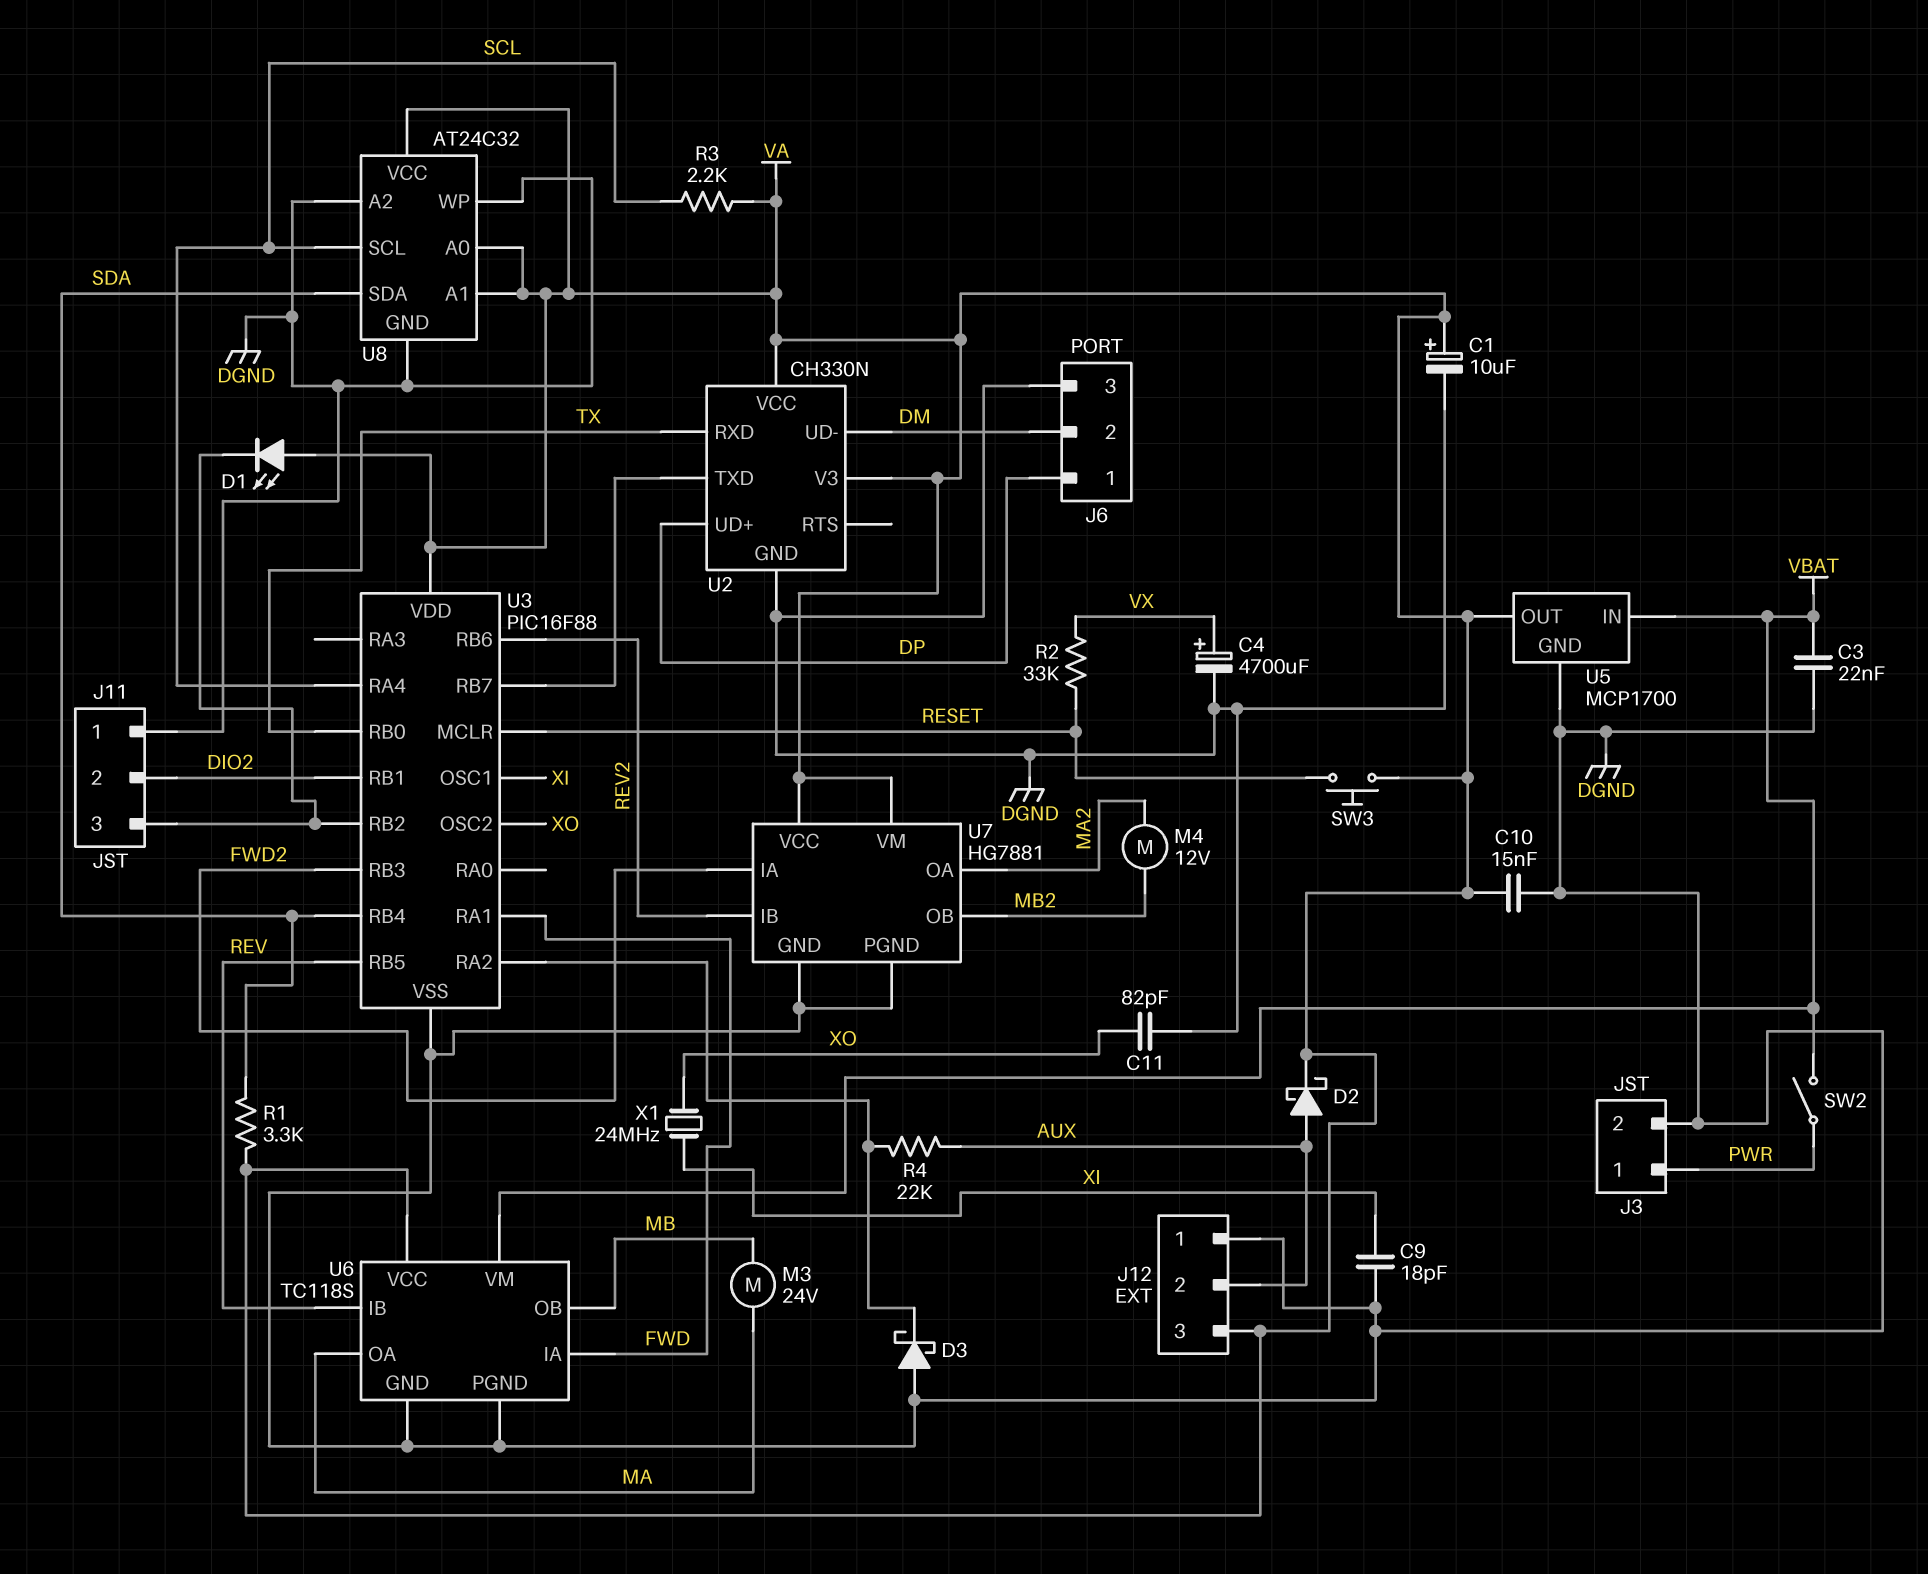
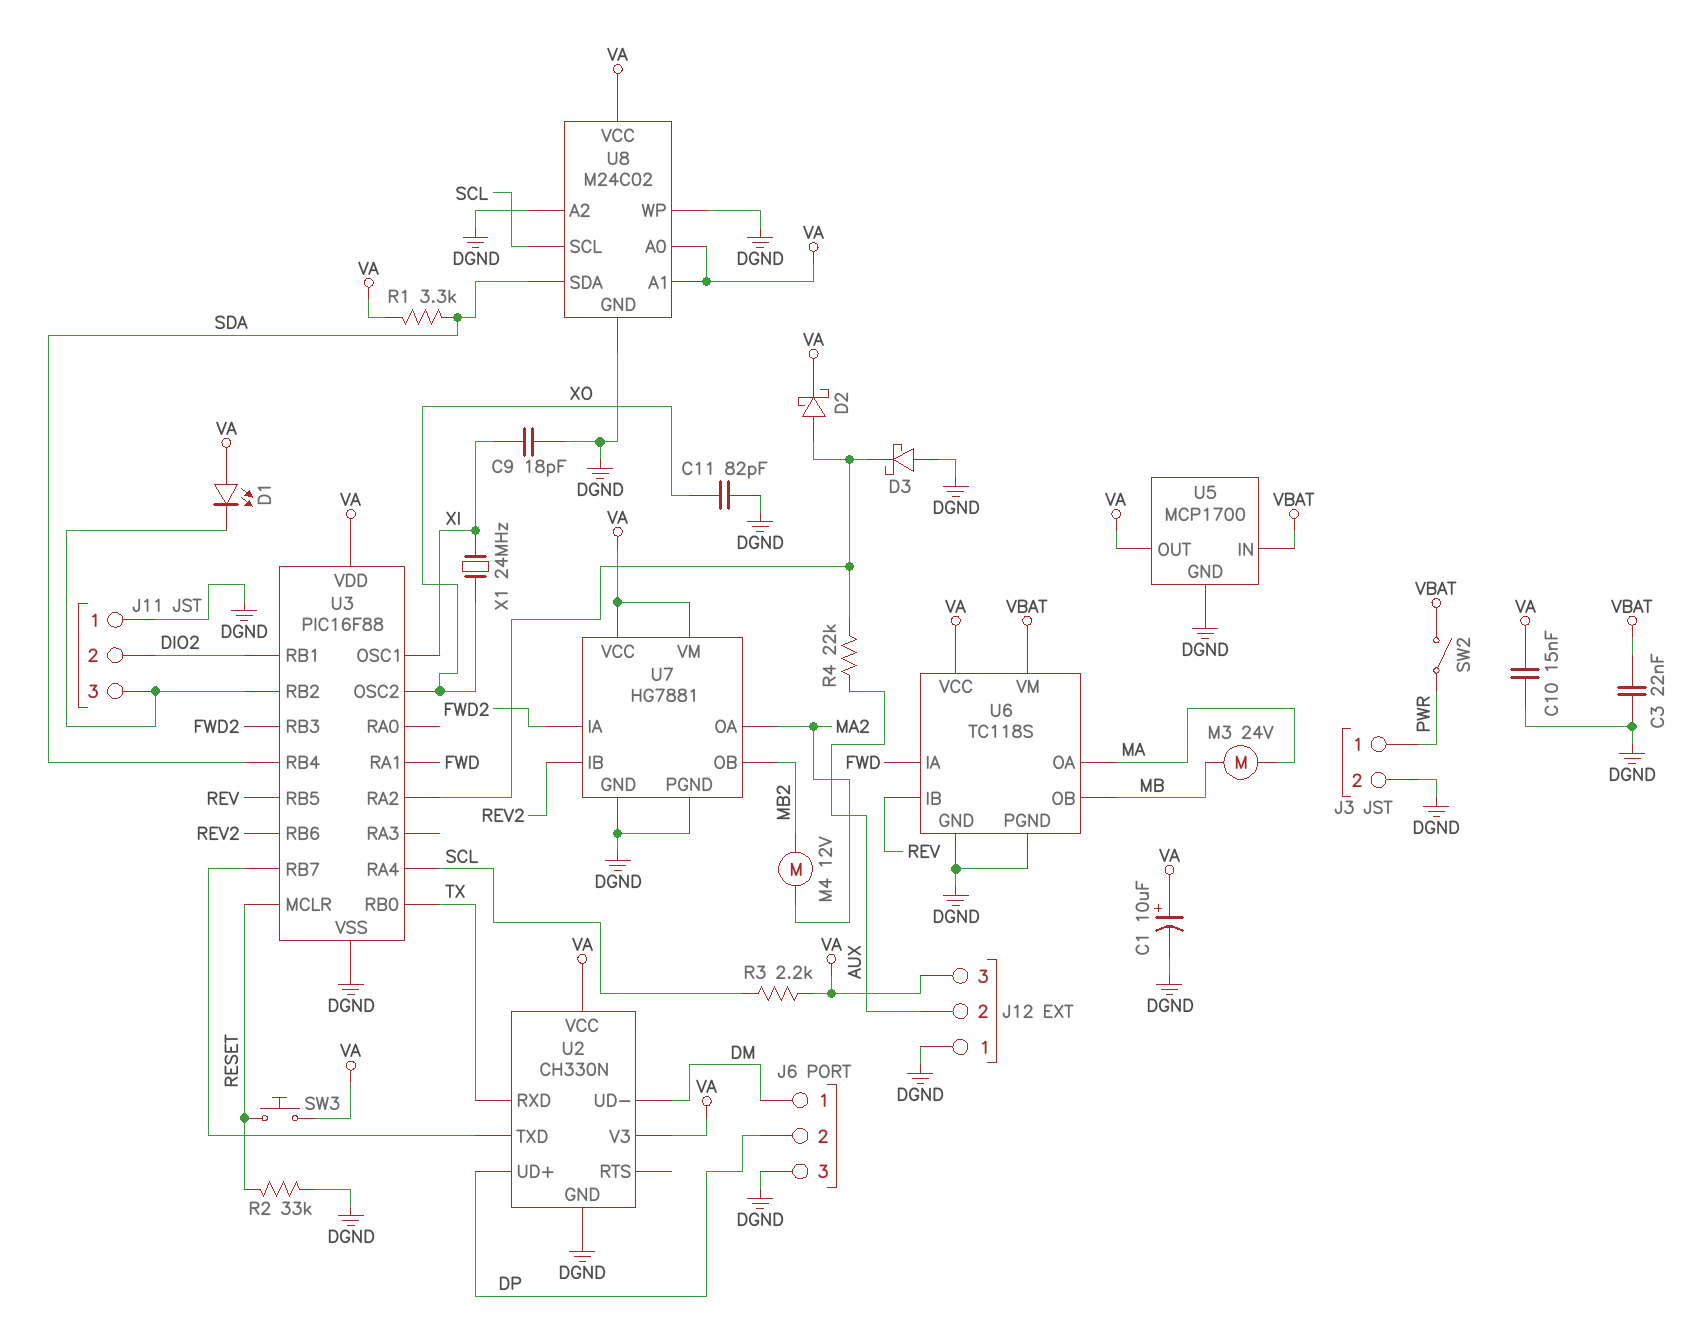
C4: 4700uF (plus VX, minus DGND) -> none
D2: schottky (A AUX, K VA) -> schottky (A U3/RA2, K VA)
J6 pin 1: DP -> DM
J6 pin 2: DM -> DP
R2: 33k (RESET, VX) -> 33k (DGND, RESET)
U8: AT24C32 -> M24C02

